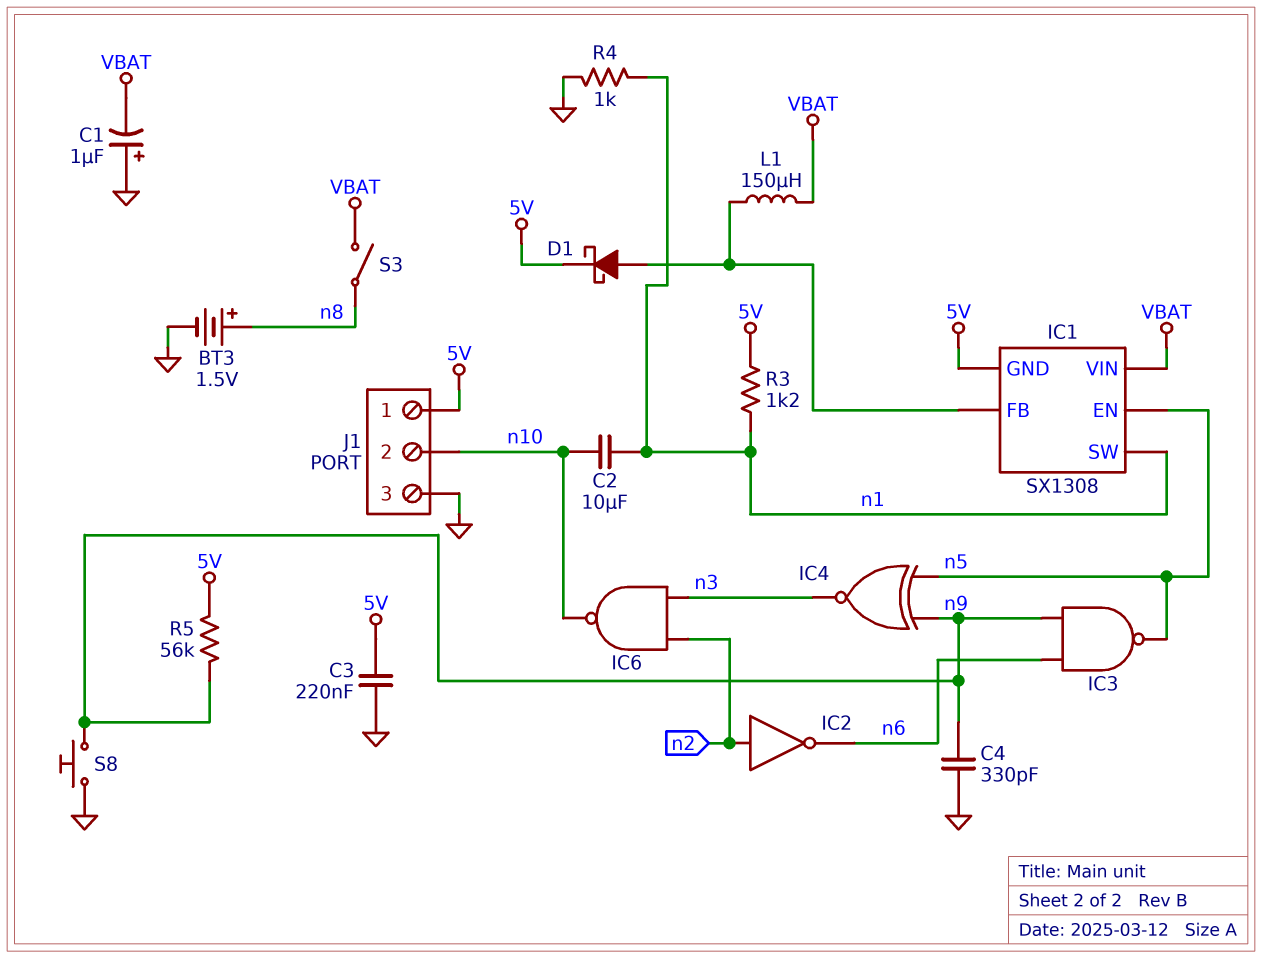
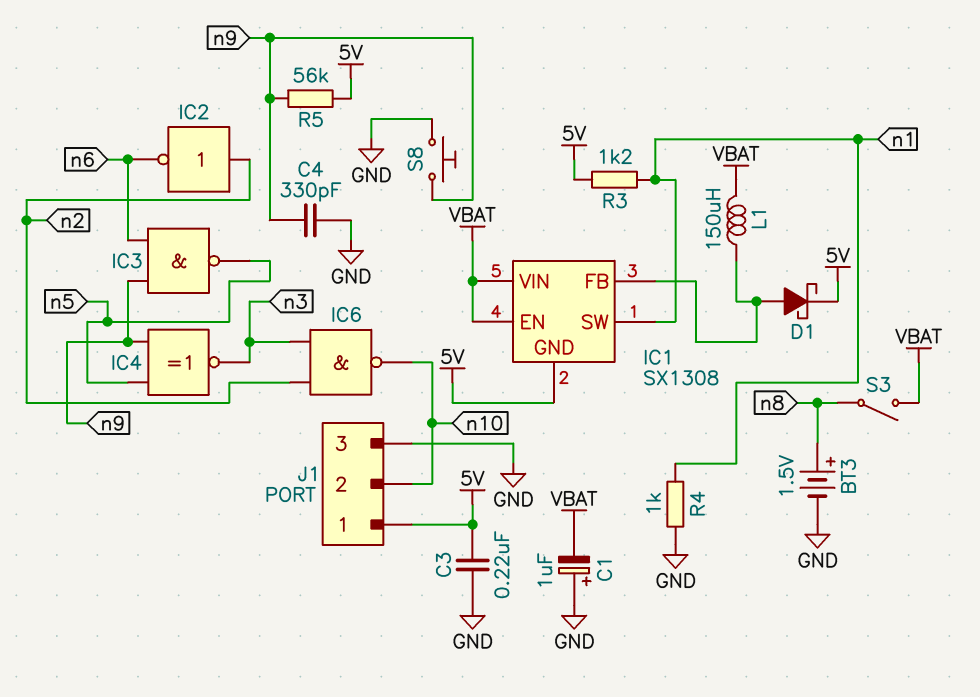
C2: 10uF (n1, n10) -> none
IC1 pin EN: n5 -> VBAT

